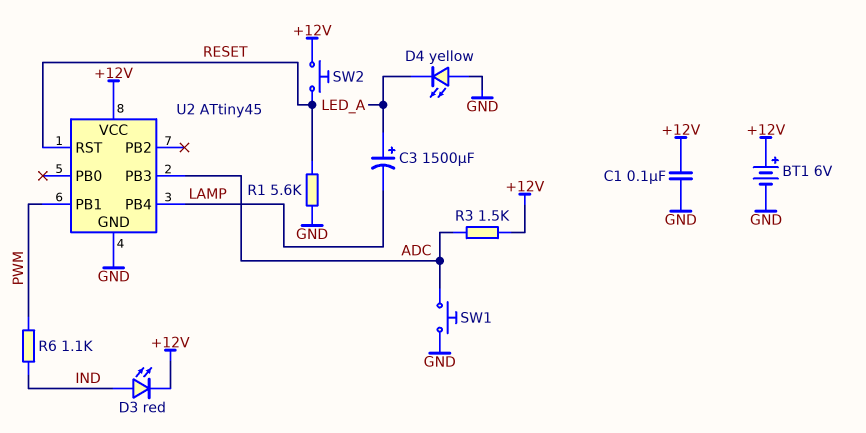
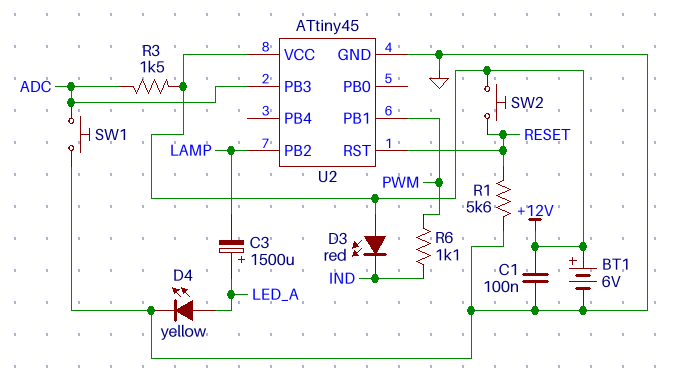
D3: LED red (A IND, K +12V) -> LED red (A +12V, K IND)
D4: LED yellow (A GND, K LED_A) -> LED yellow (A LED_A, K GND)
U2 pin PB2: none -> LAMP
U2 pin PB4: LAMP -> none

